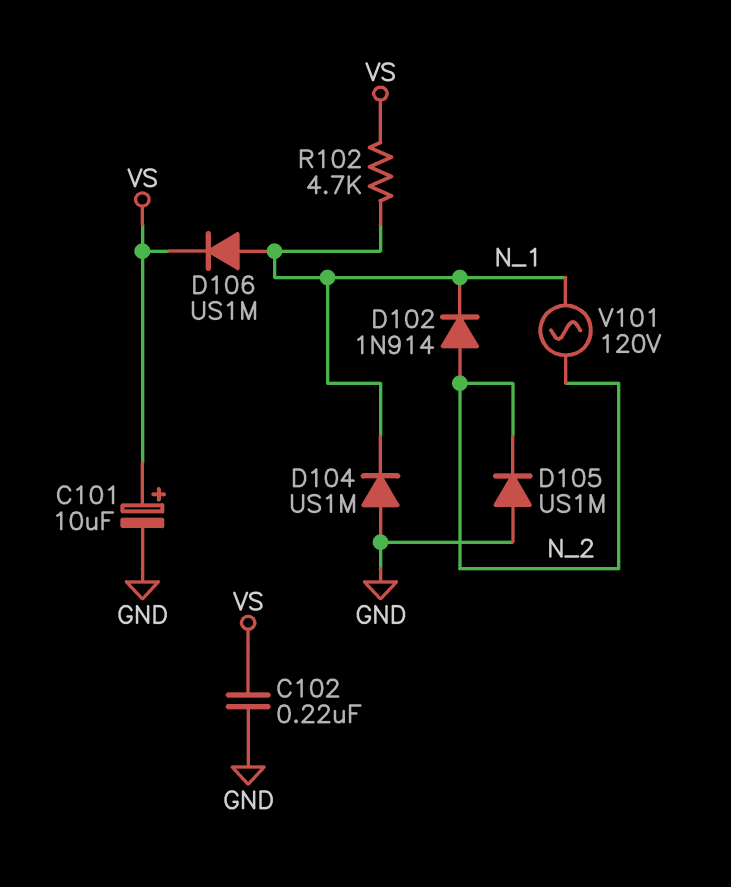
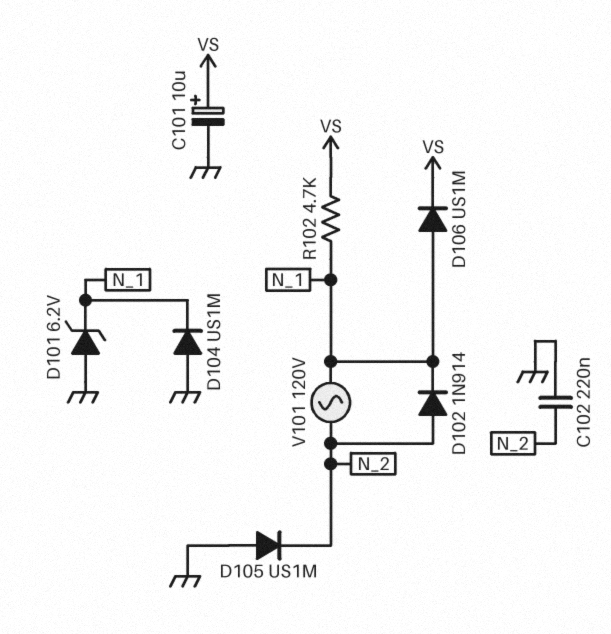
C102: 220nF (GND, VS) -> 220nF (GND, N_2)
D101: none -> zener 6.2V (A GND, K N_1)

